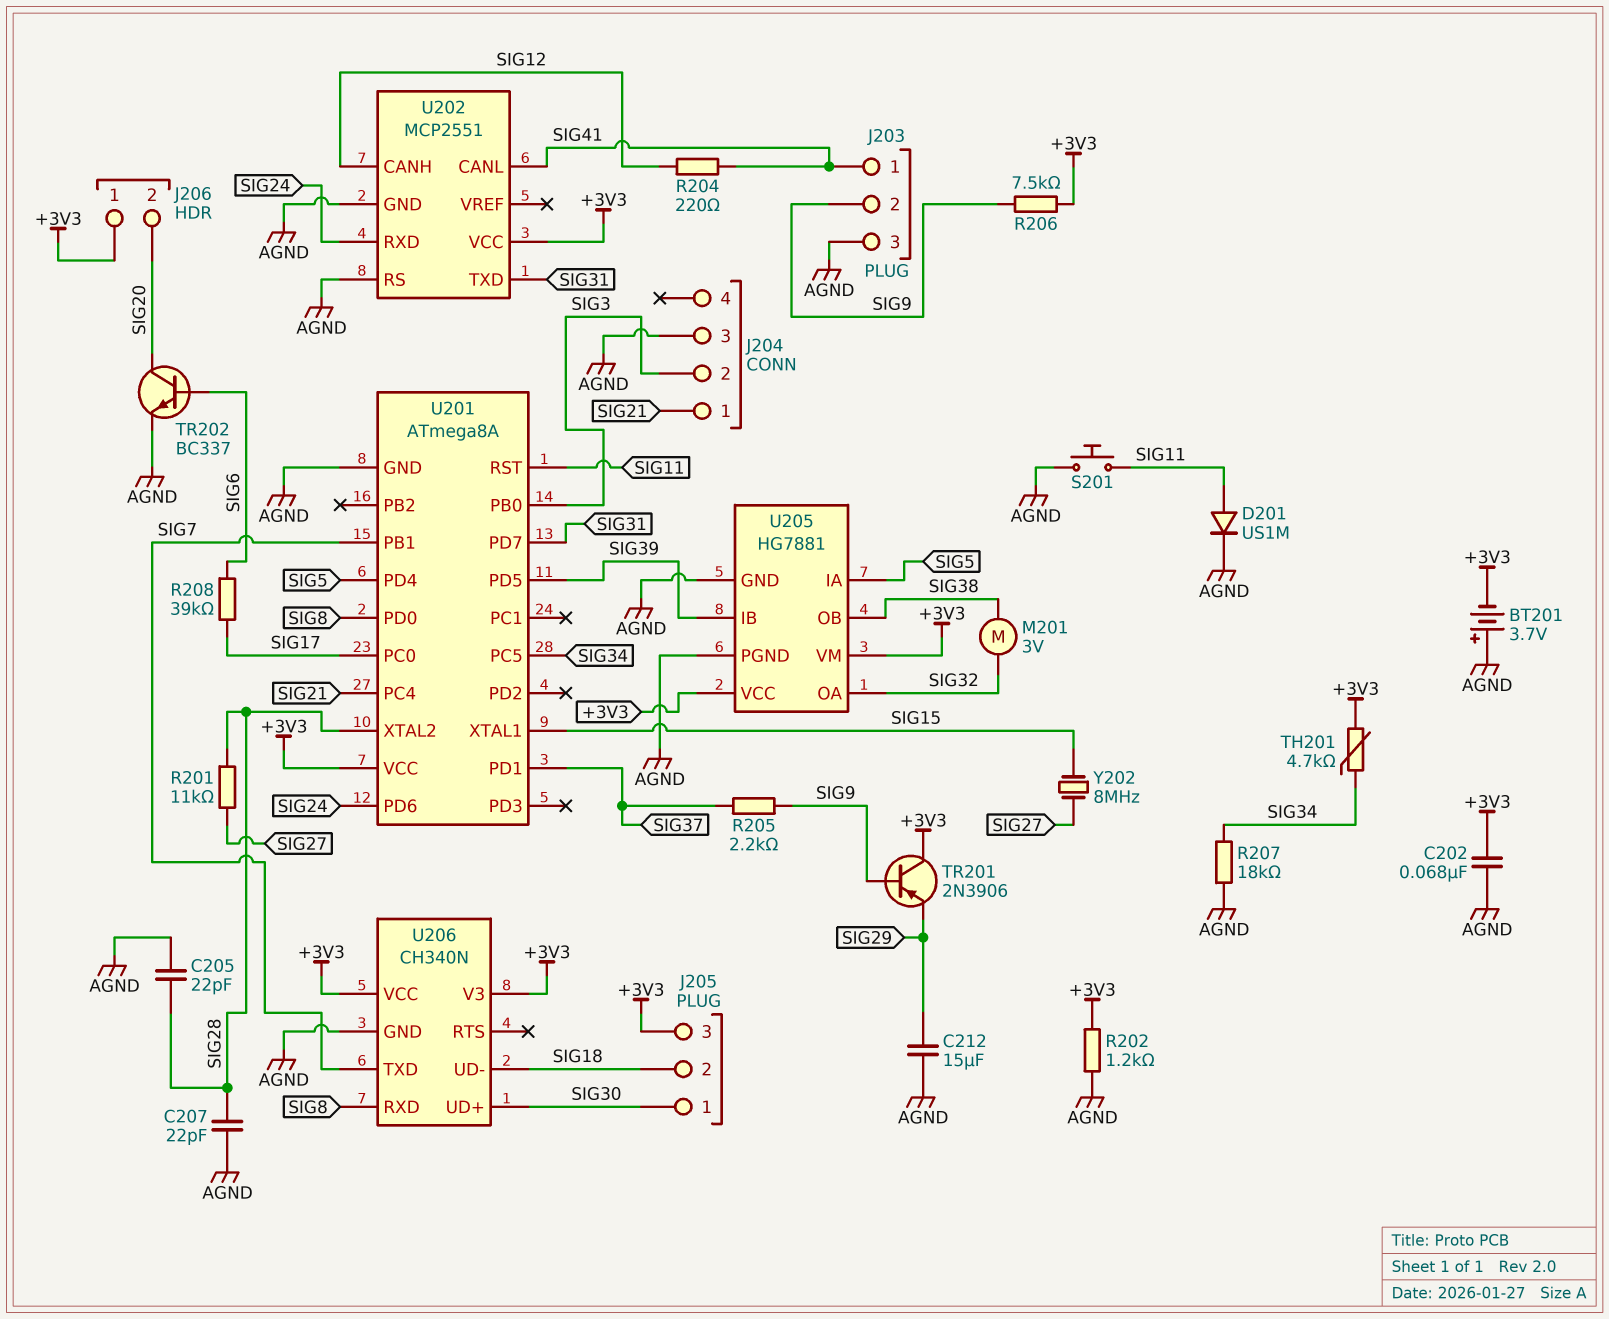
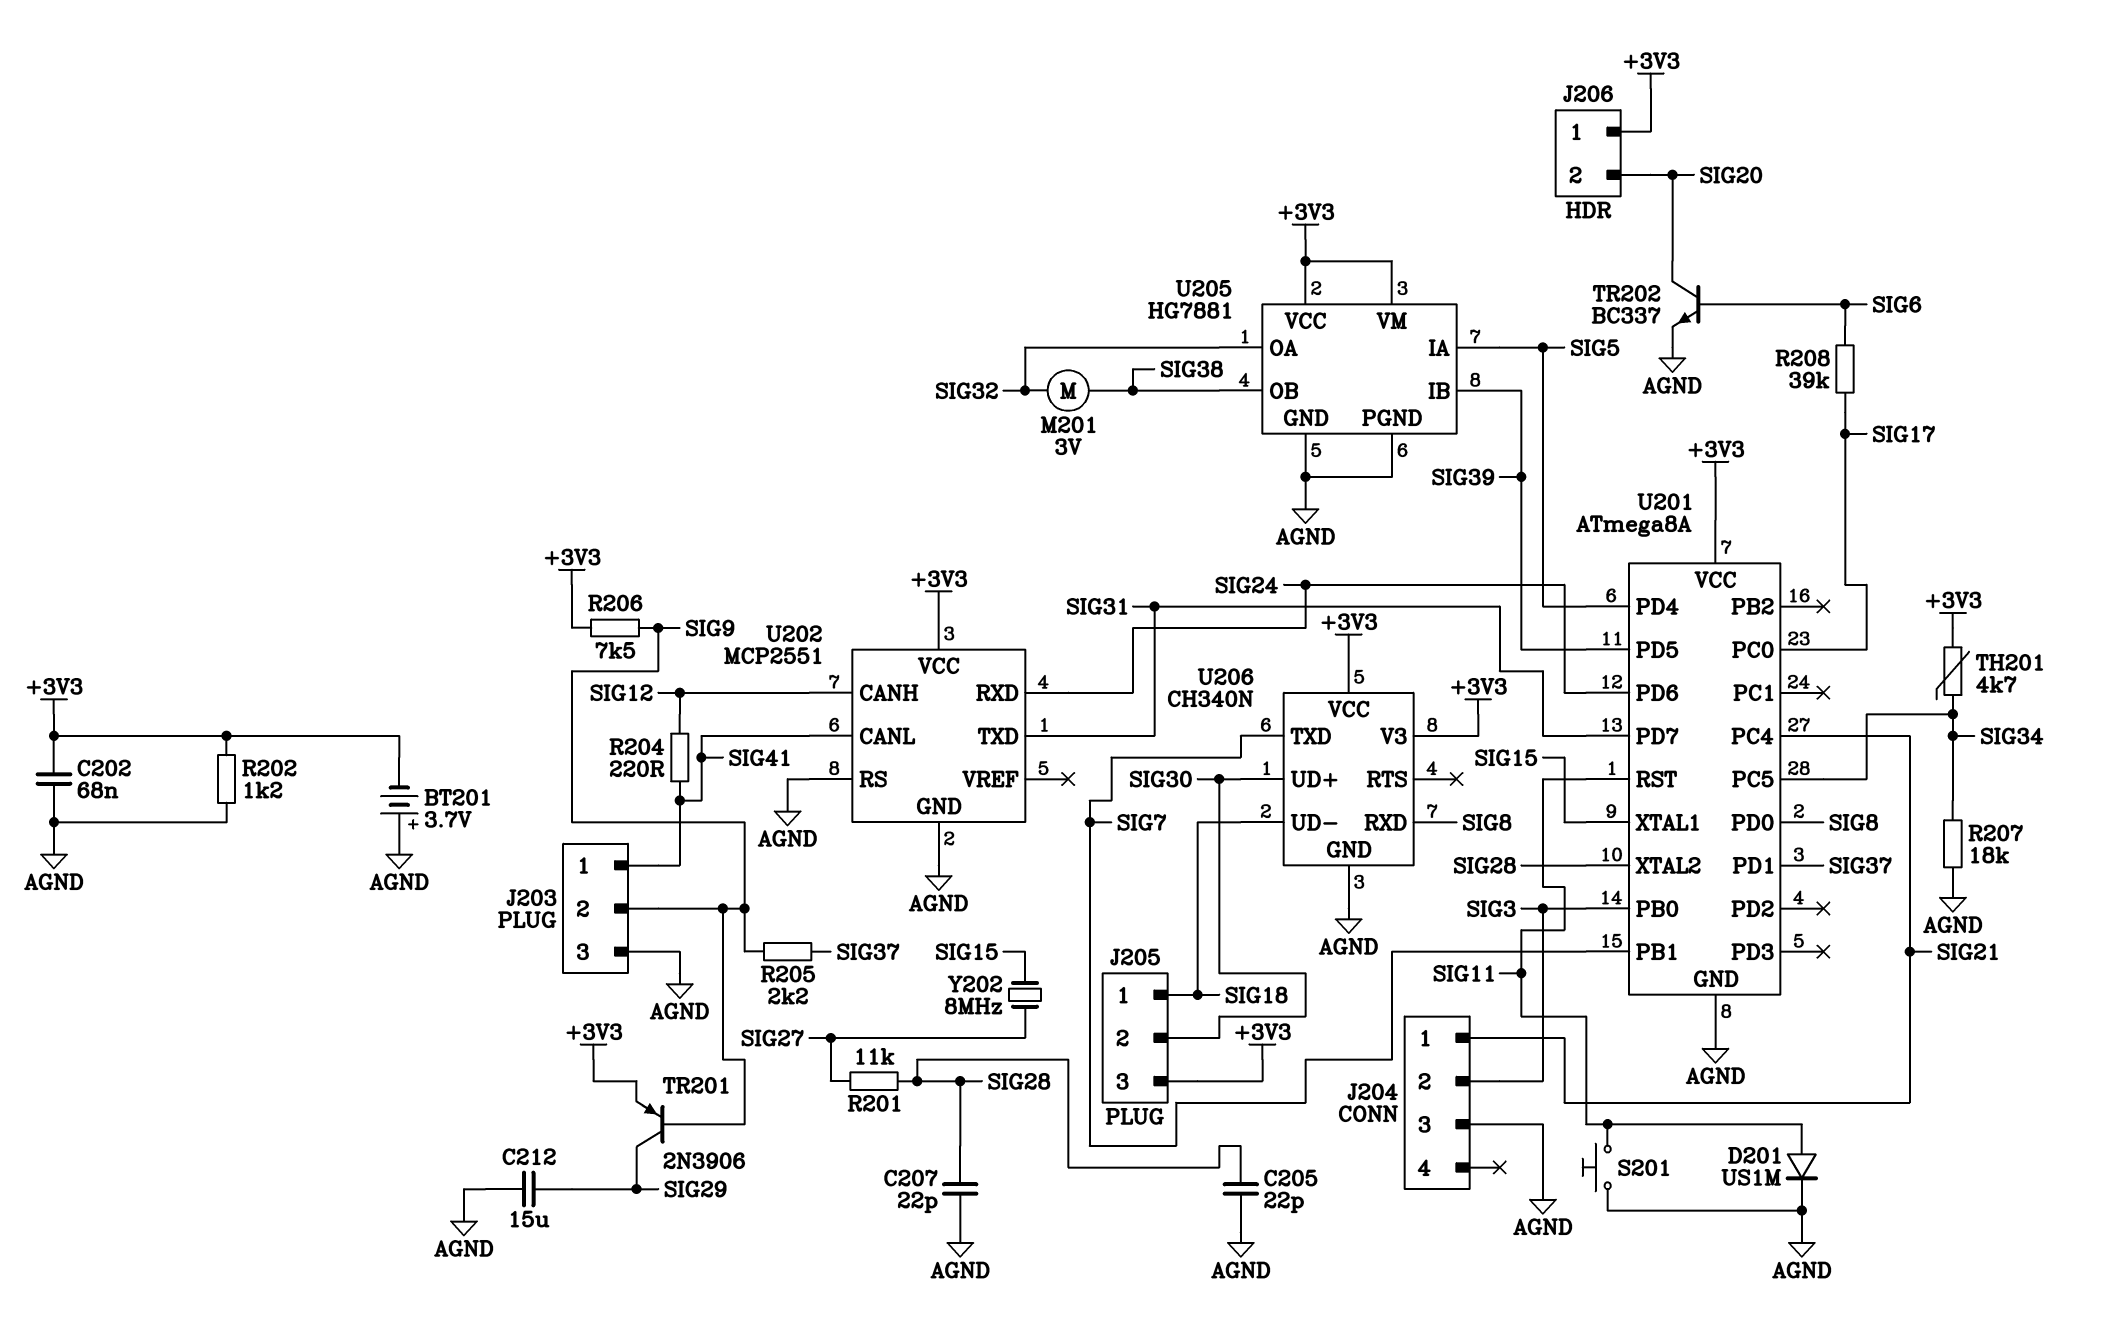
J205 pin 1: SIG30 -> SIG18
J205 pin 2: SIG18 -> SIG30
TR201: PNP 2N3906 (B SIG9, C +3V3, E SIG29) -> PNP 2N3906 (B SIG9, C SIG29, E +3V3)

